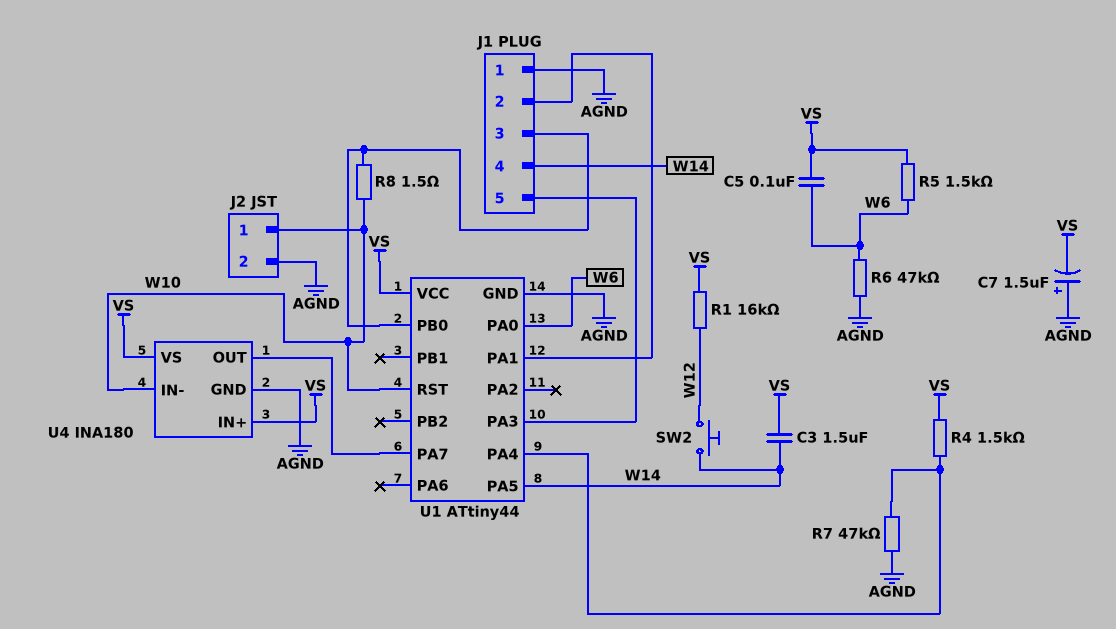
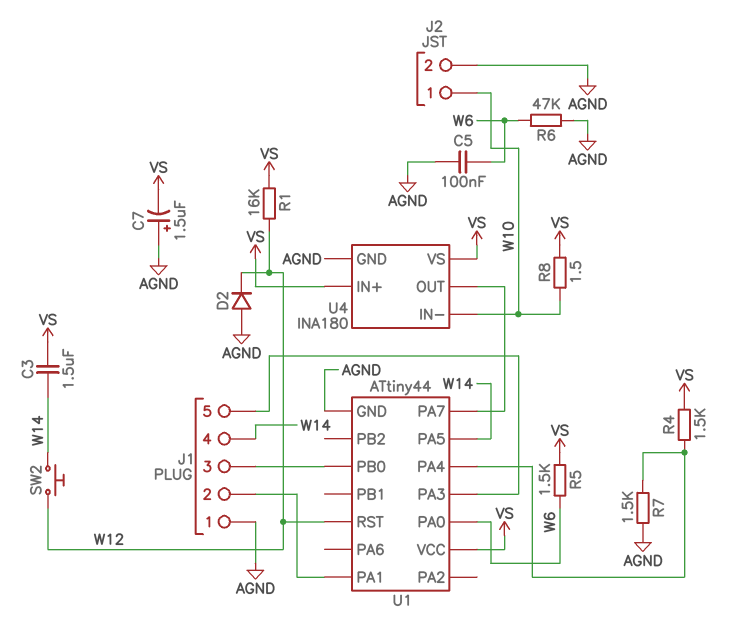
C5: 100nF (VS, W6) -> 100nF (AGND, W6)
D2: none -> diode (A AGND, K W12)
R7: 47k (AGND, U1/PA4) -> 1.5k (AGND, U1/PA4)
R8: 1.5 (J1/3, W10) -> 1.5 (VS, W10)
U1 pin RST: W10 -> W12

